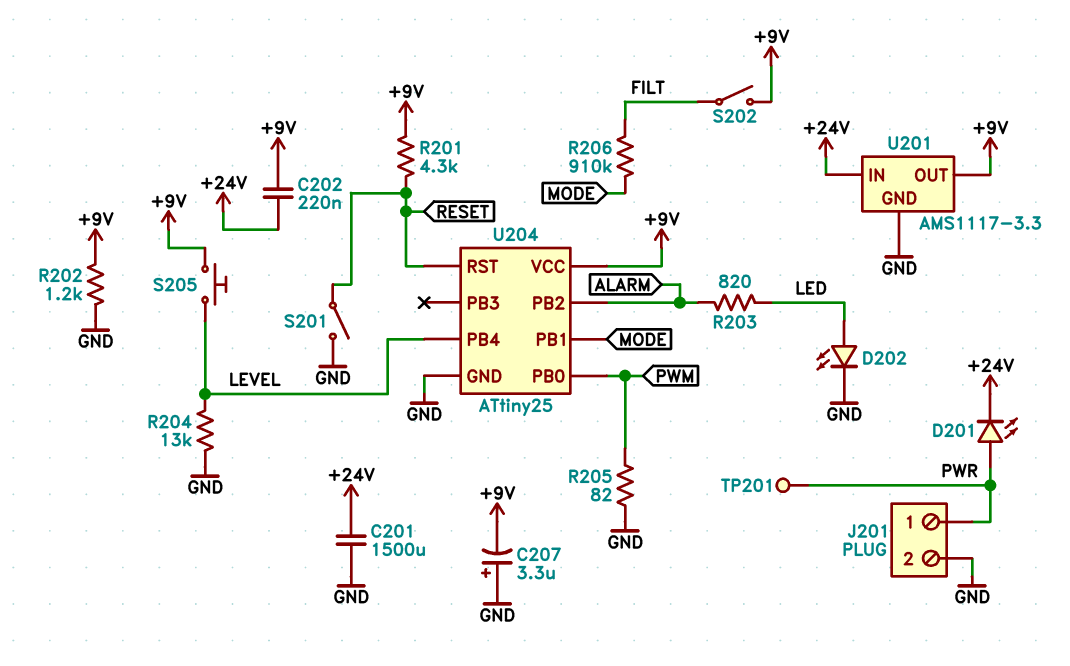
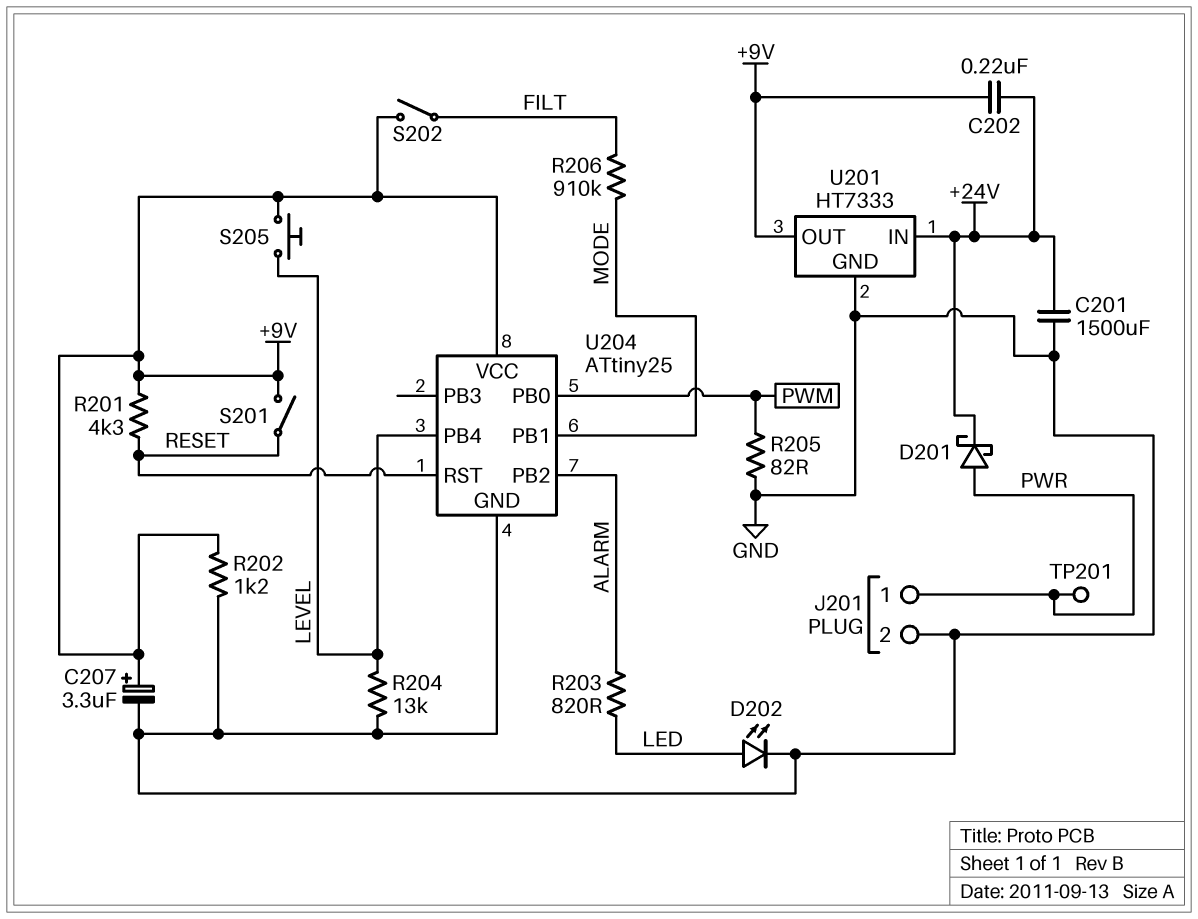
C207: 3.3uF (plus GND, minus +9V) -> 3.3uF (plus +9V, minus GND)
D201: LED (A PWR, K +24V) -> schottky (A PWR, K +24V)
S201: switch (GND, RESET) -> switch (+9V, RESET)
U201: AMS1117-3.3 -> HT7333

